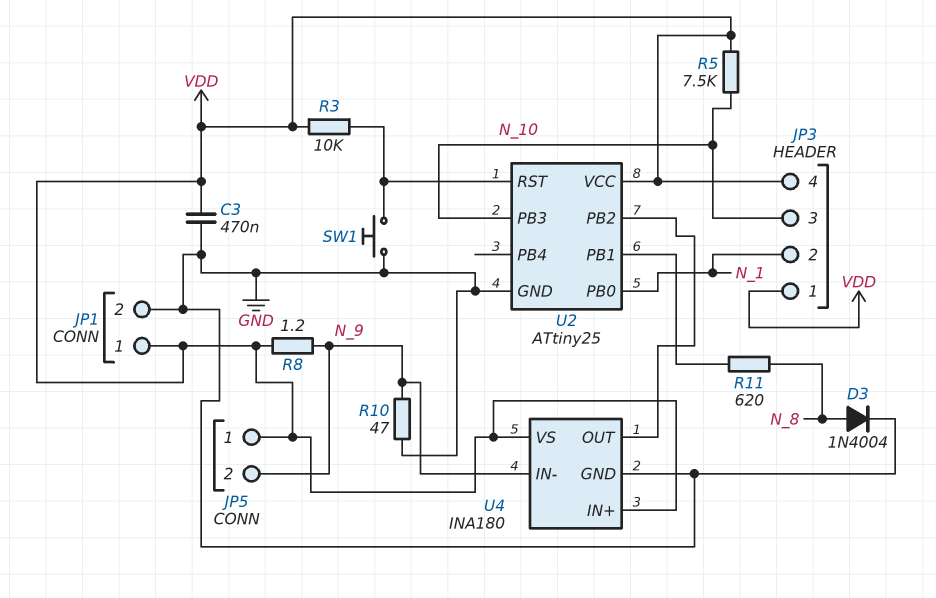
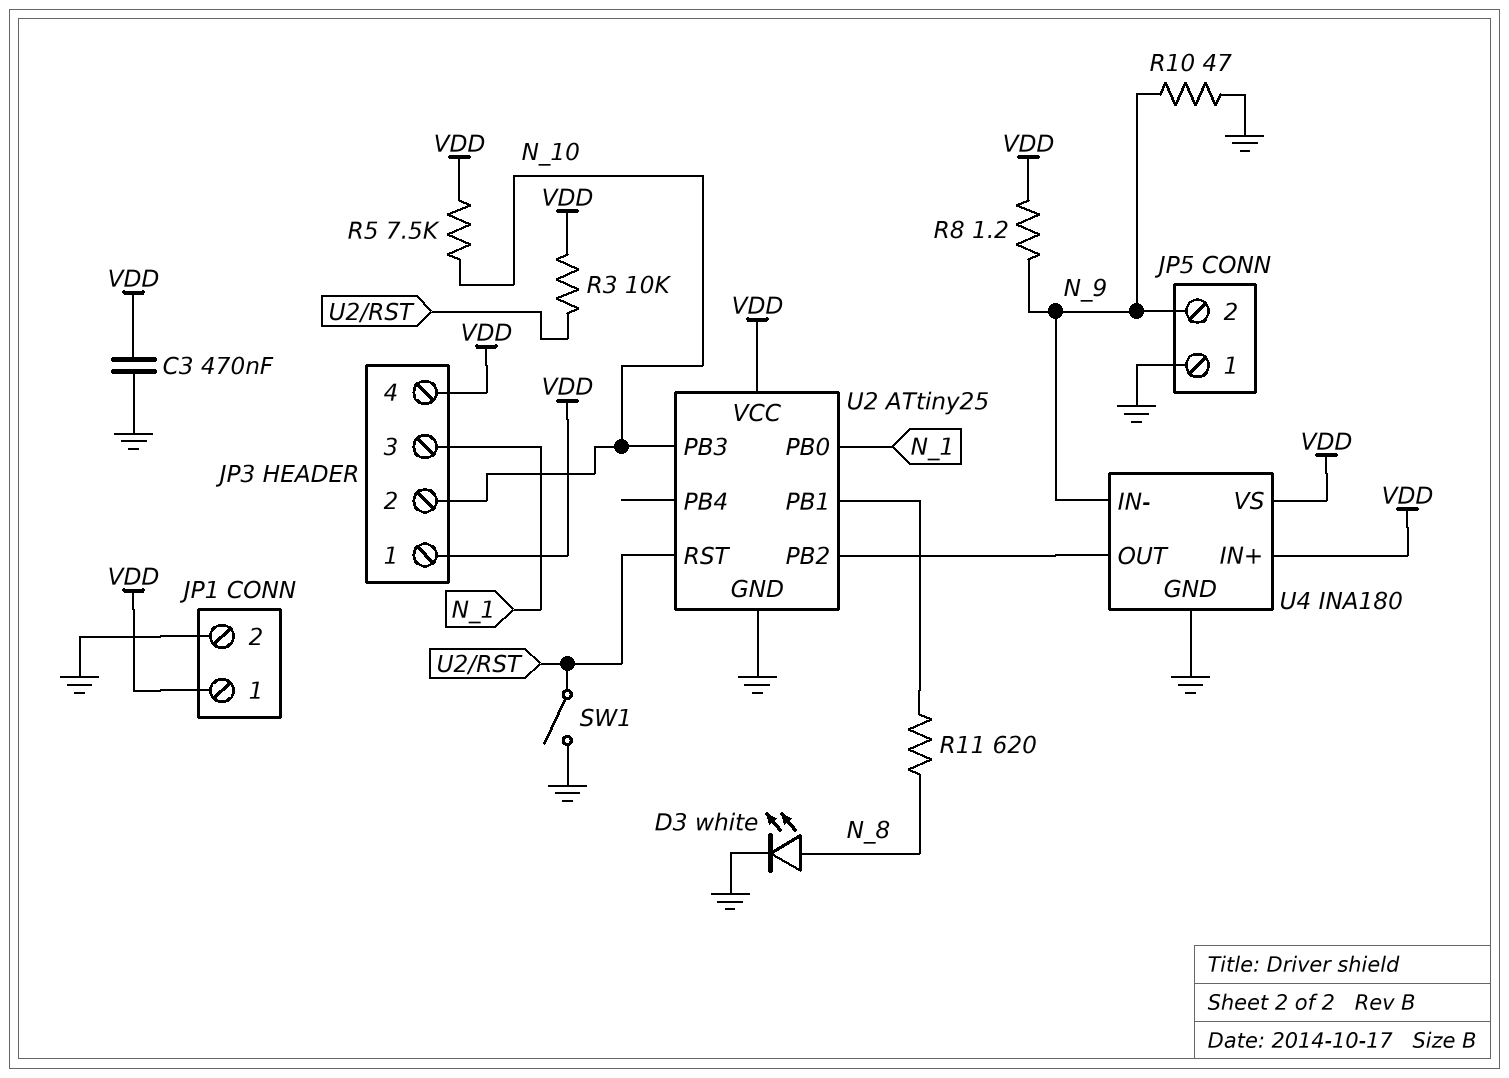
D3: diode 1N4004 (A N_8, K GND) -> LED white (A N_8, K GND)
JP3 pin 2: N_1 -> N_10
JP3 pin 3: N_10 -> N_1
JP5 pin 1: VDD -> GND
SW1: button (GND, U2/RST) -> switch (GND, U2/RST)

